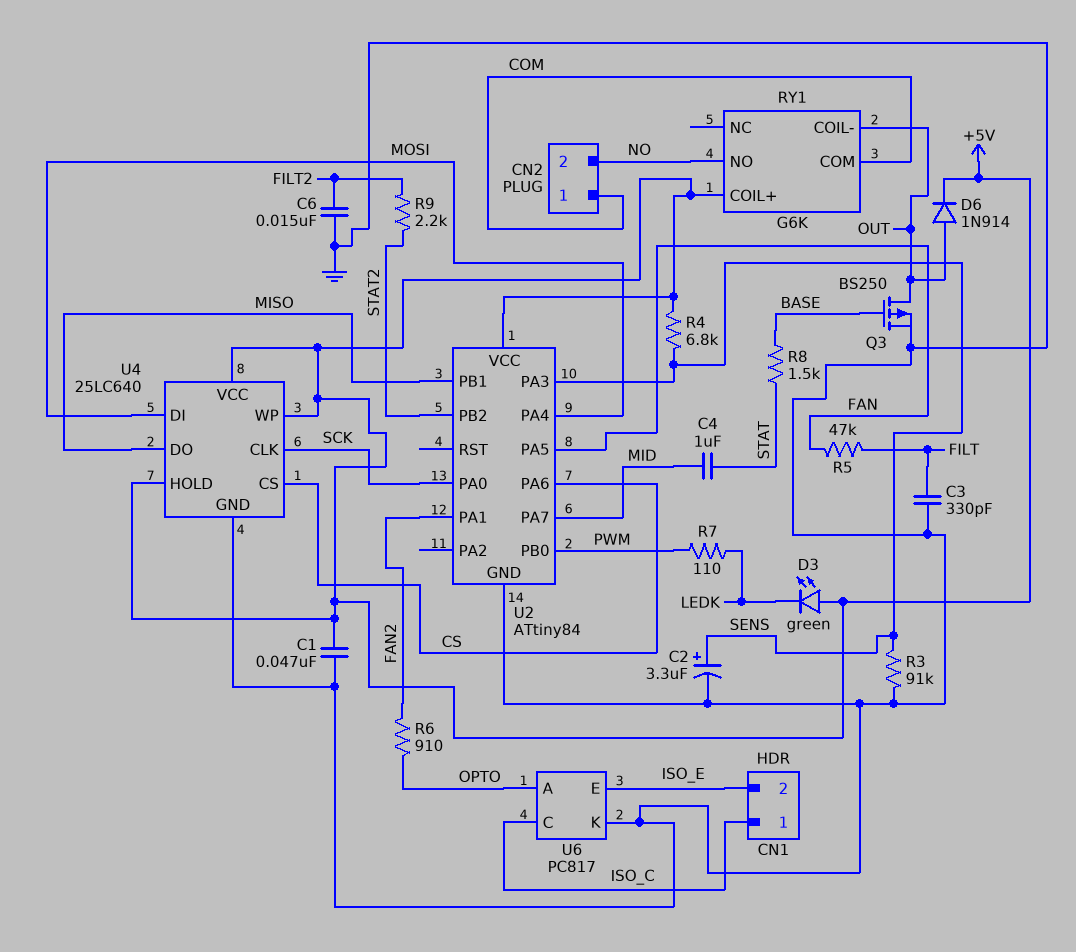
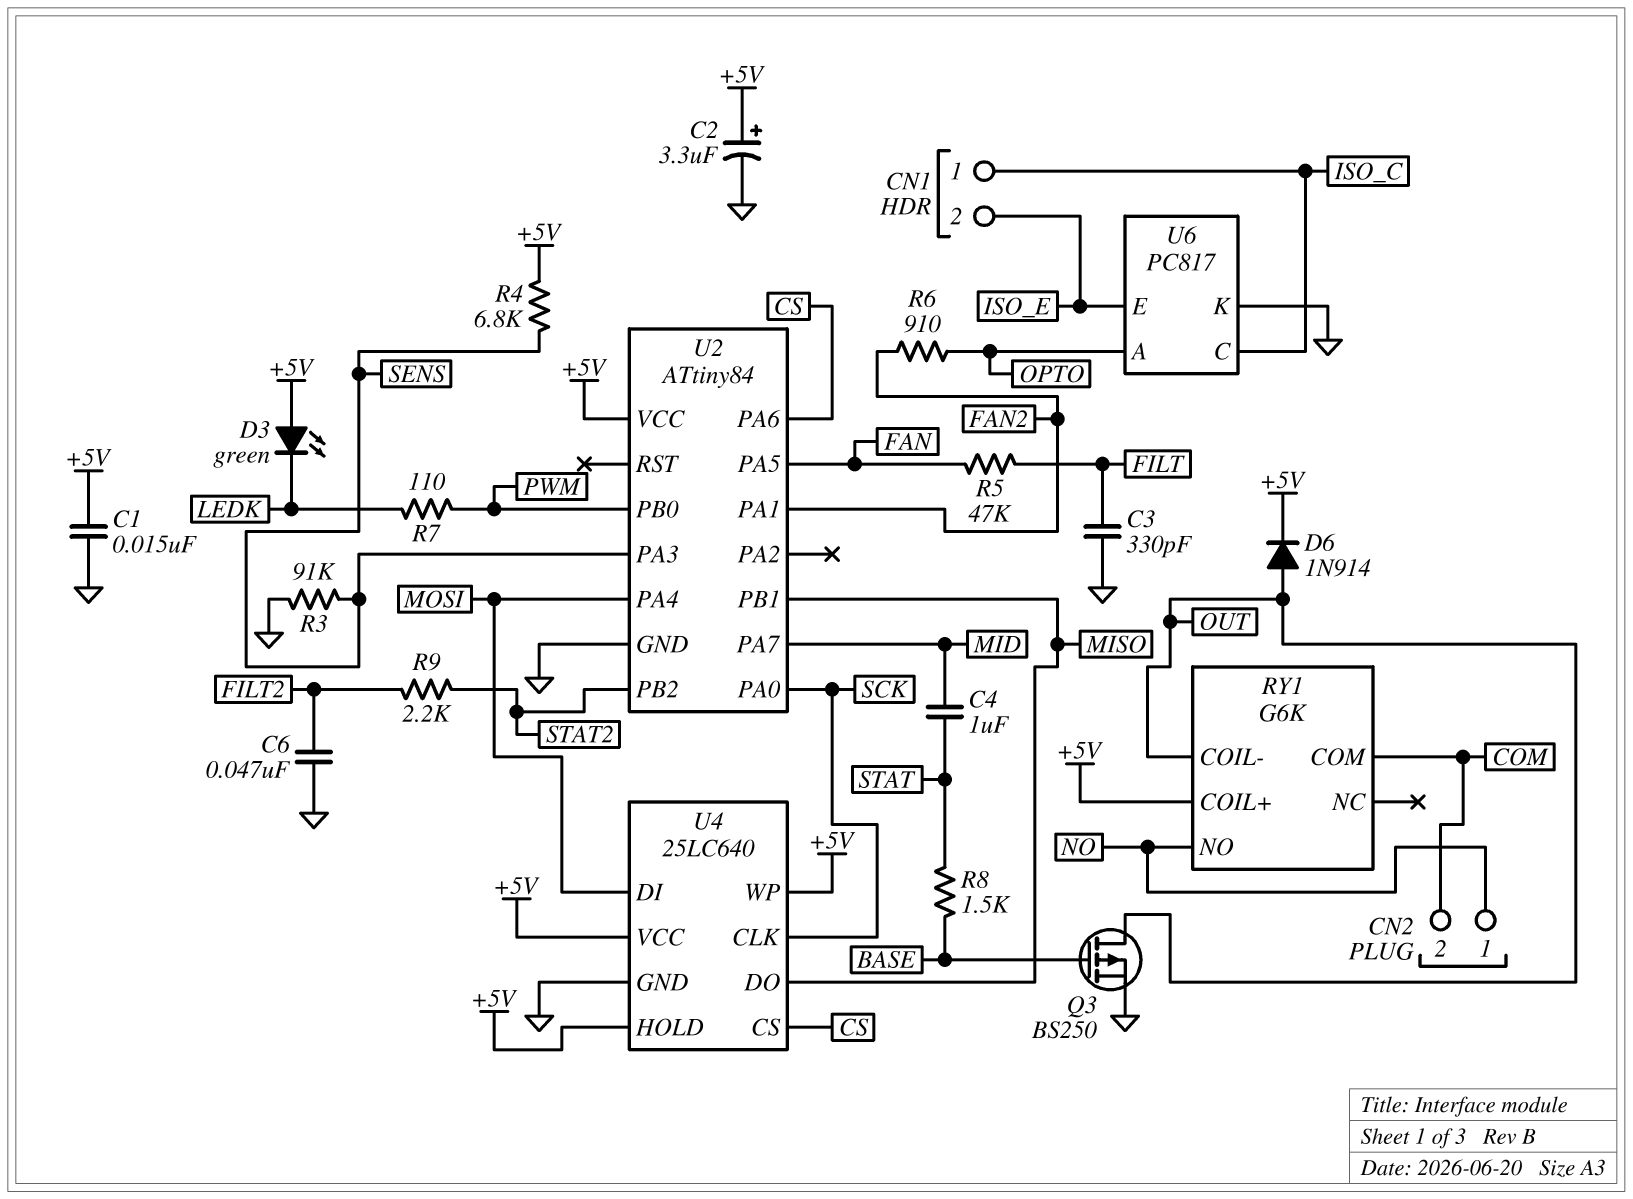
C1: 47nF (+5V, GND) -> 15nF (+5V, GND)
C2: 3.3uF (plus SENS, minus GND) -> 3.3uF (plus +5V, minus GND)
C6: 15nF (FILT2, GND) -> 47nF (FILT2, GND)
CN2 pin 1: COM -> NO
CN2 pin 2: NO -> COM

